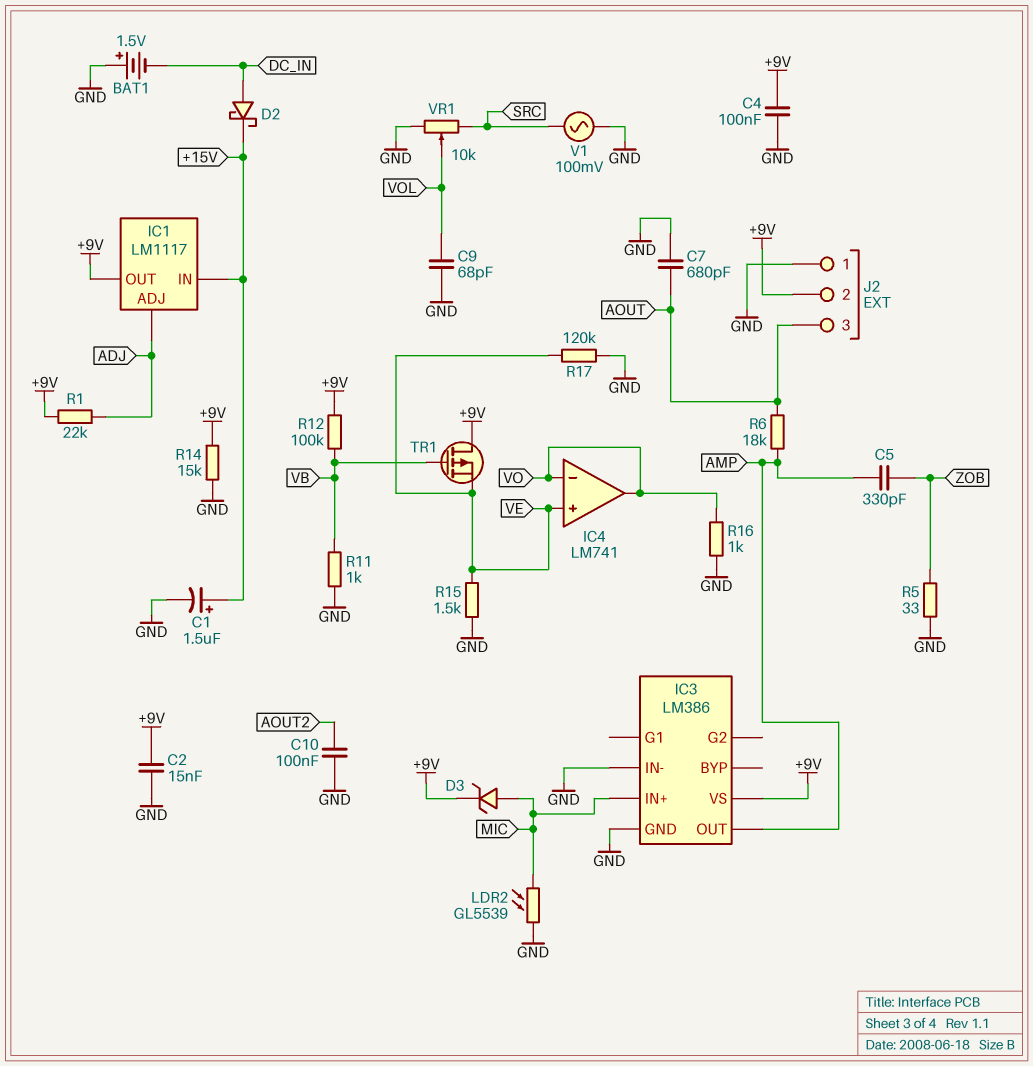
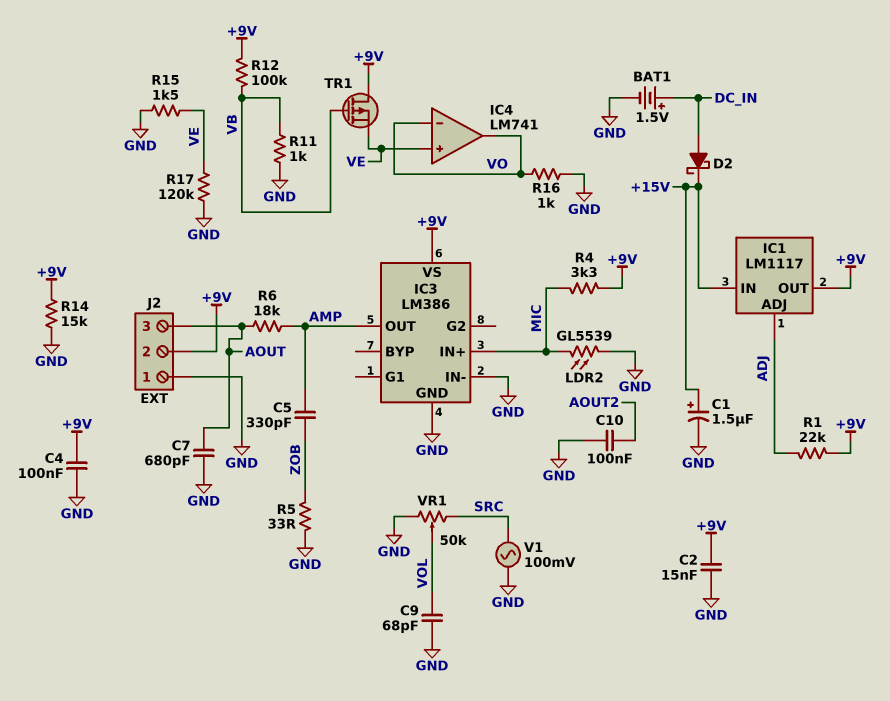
BAT1: 1.5V (plus GND, minus DC_IN) -> 1.5V (plus DC_IN, minus GND)
D3: zener (A MIC, K +9V) -> none
R4: none -> 3.3k (+9V, MIC)
VR1: 10k (GND, SRC, wiper VOL) -> 50k (GND, SRC, wiper VOL)

